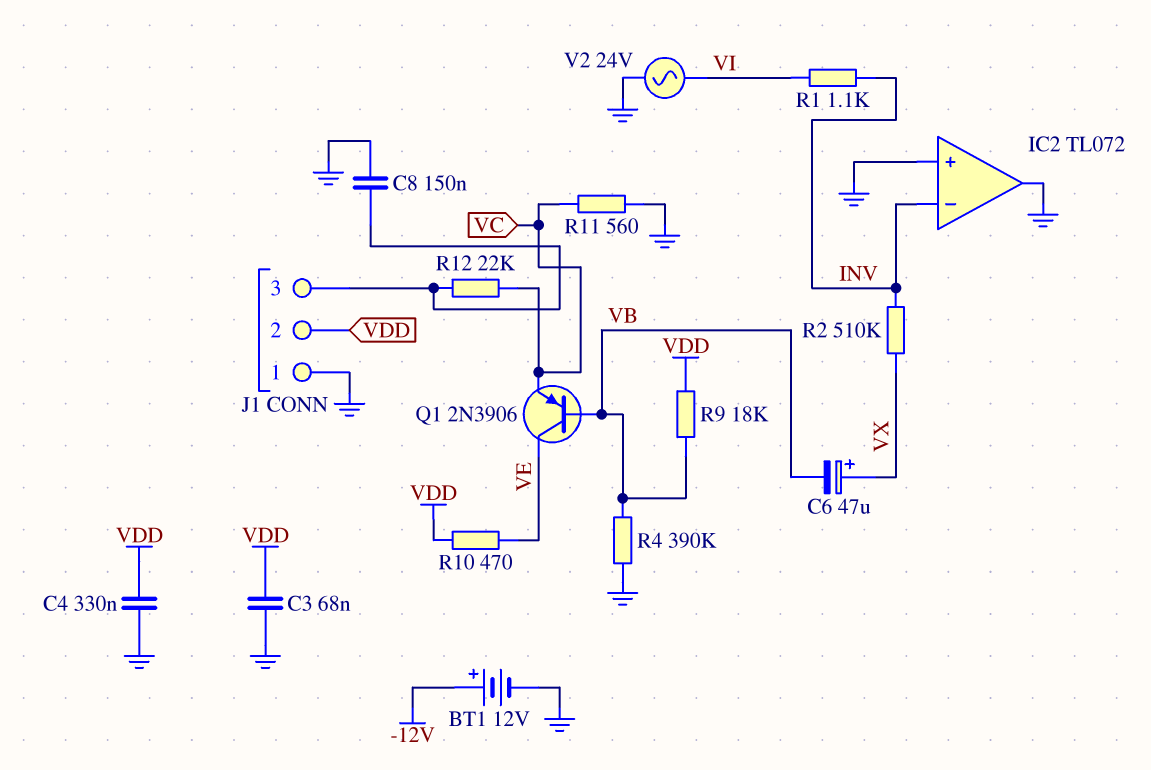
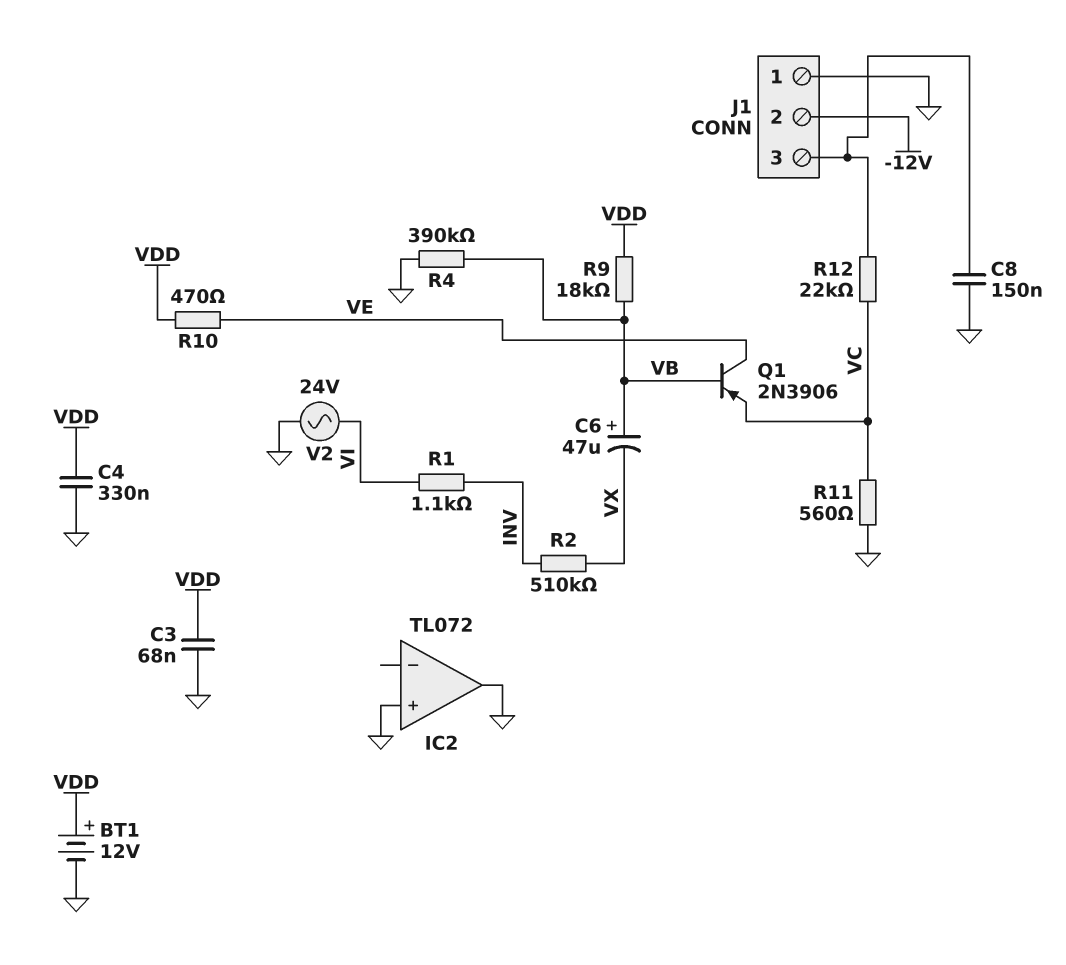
BT1: 12V (plus -12V, minus GND) -> 12V (plus VDD, minus GND)
C6: 47uF (plus VX, minus VB) -> 47uF (plus VB, minus VX)
IC2 pin in-: INV -> none
J1 pin 2: VDD -> -12V

